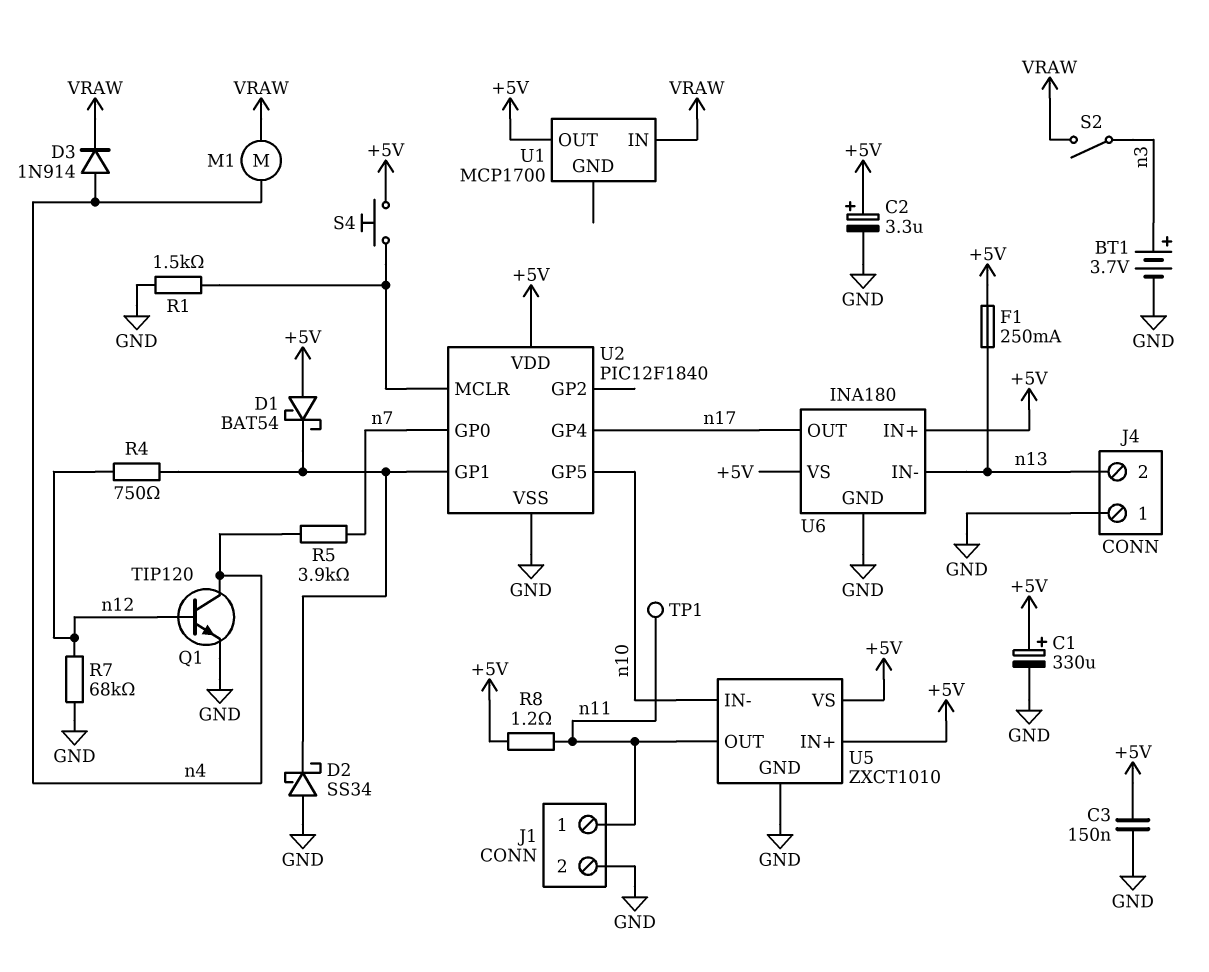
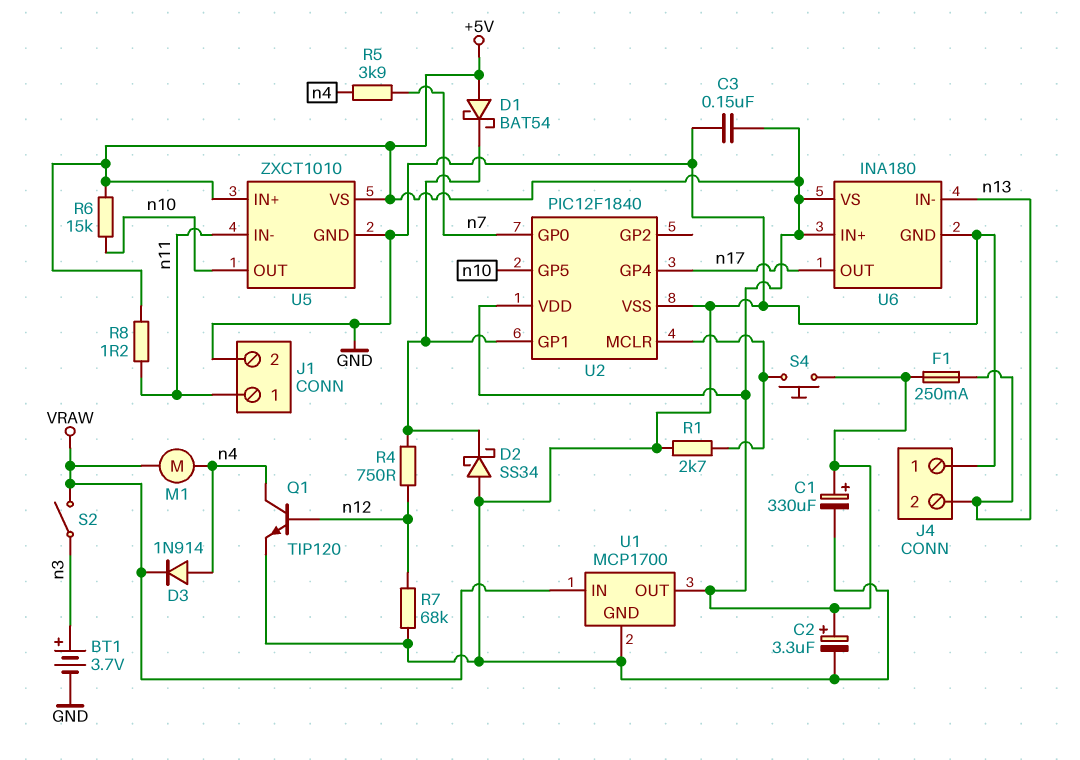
R1: 1.5k (GND, U2/MCLR) -> 2.7k (GND, U2/MCLR)
R6: none -> 15k (+5V, n10)
TP1: test point (n11) -> none
U1 pin GND: none -> GND
U5 pin IN-: n10 -> n11
U5 pin OUT: n11 -> n10

